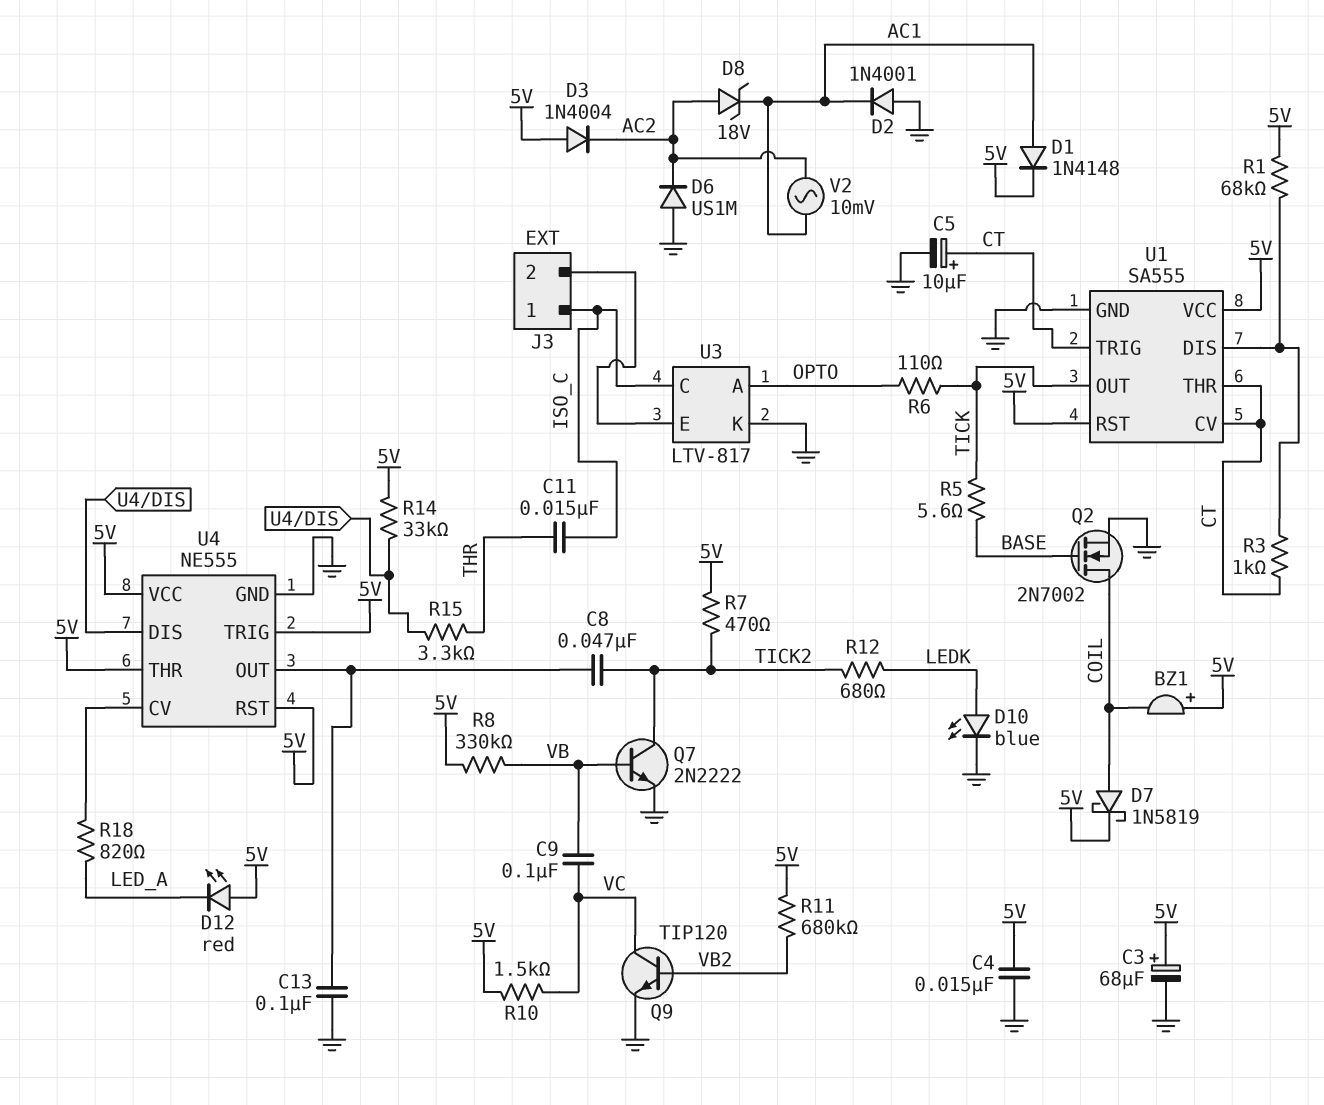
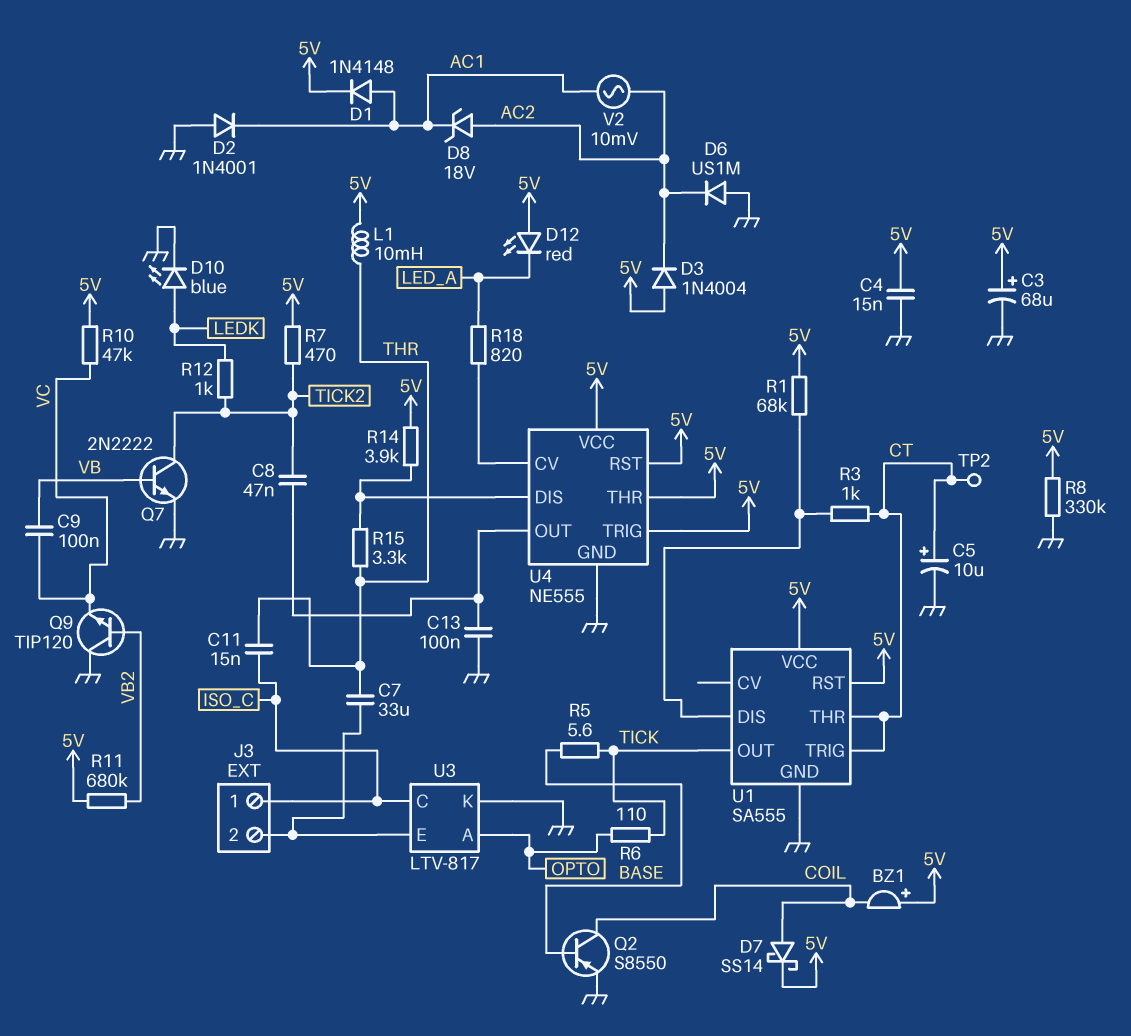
C7: none -> 33uF (J3/2, THR)
D7: schottky 1N5819 (A COIL, K 5V) -> schottky SS14 (A COIL, K 5V)
L1: none -> 10mH (5V, THR)
Q2: NMOS 2N7002 (G BASE, D COIL, S GND) -> PNP S8550 (B BASE, C COIL, E GND)
Q9: NPN TIP120 (B VB2, C VC, E GND) -> NPN TIP120 (B VB2, C GND, E VC)
R8: 330k (5V, VB) -> 330k (5V, GND)
R10: 1.5k (5V, VC) -> 47k (5V, VC)
R12: 680 (LEDK, TICK2) -> 1k (LEDK, TICK2)
R14: 33k (5V, U4/DIS) -> 3.9k (5V, U4/DIS)
TP2: none -> test point (CT)
U1 pin CV: CT -> none

